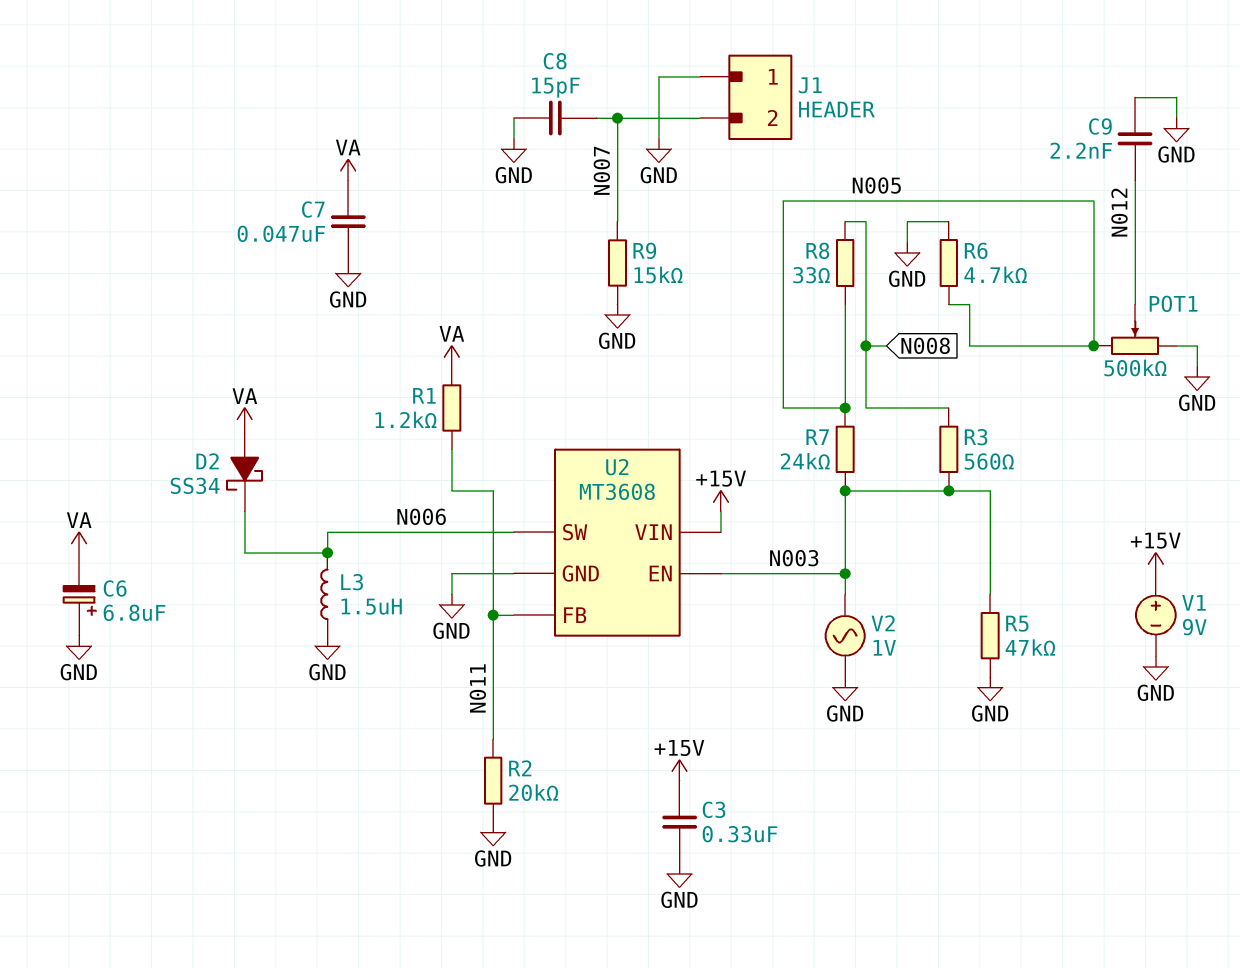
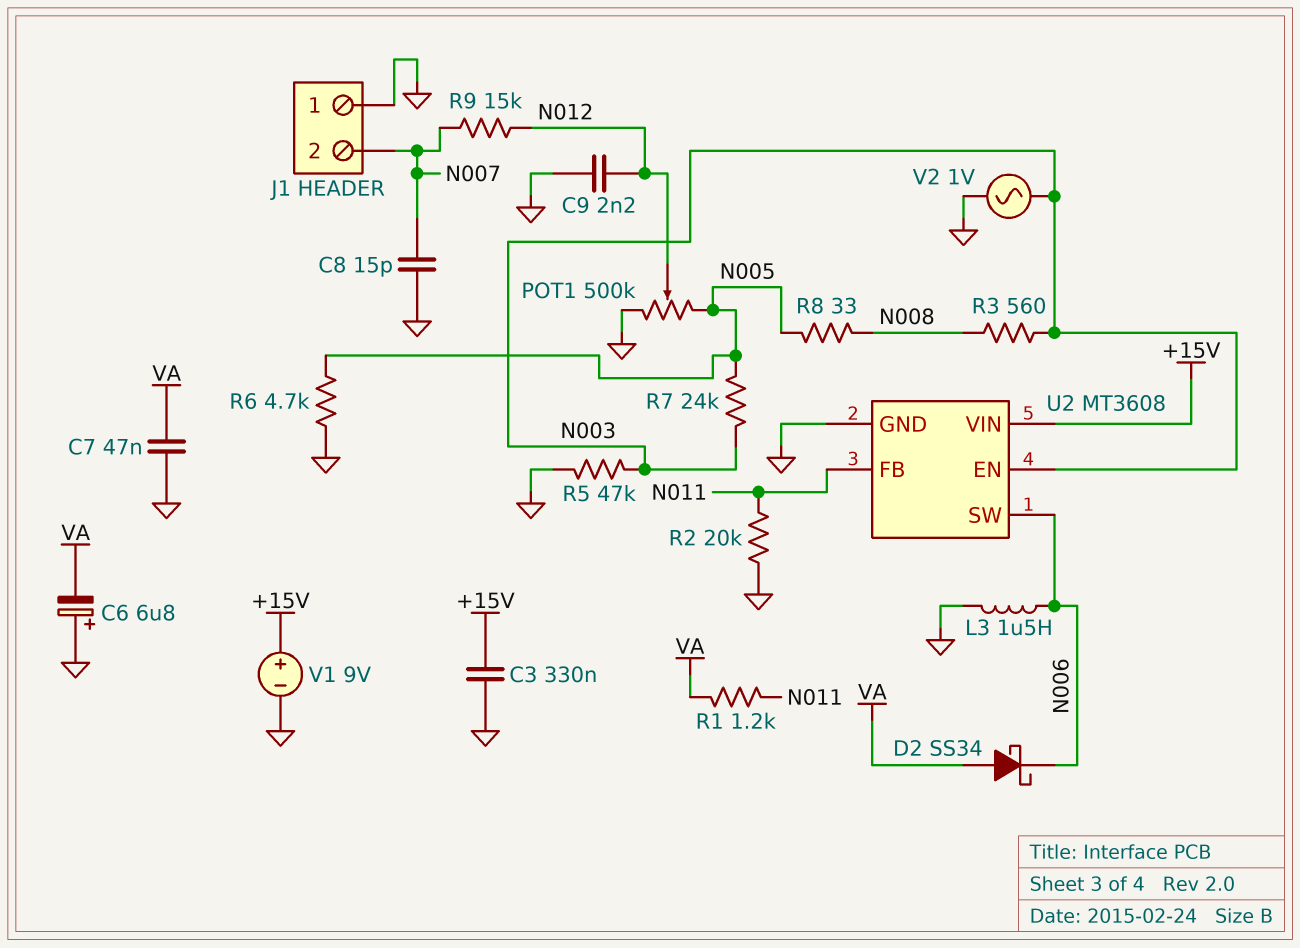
R9: 15k (GND, N007) -> 15k (N007, N012)

